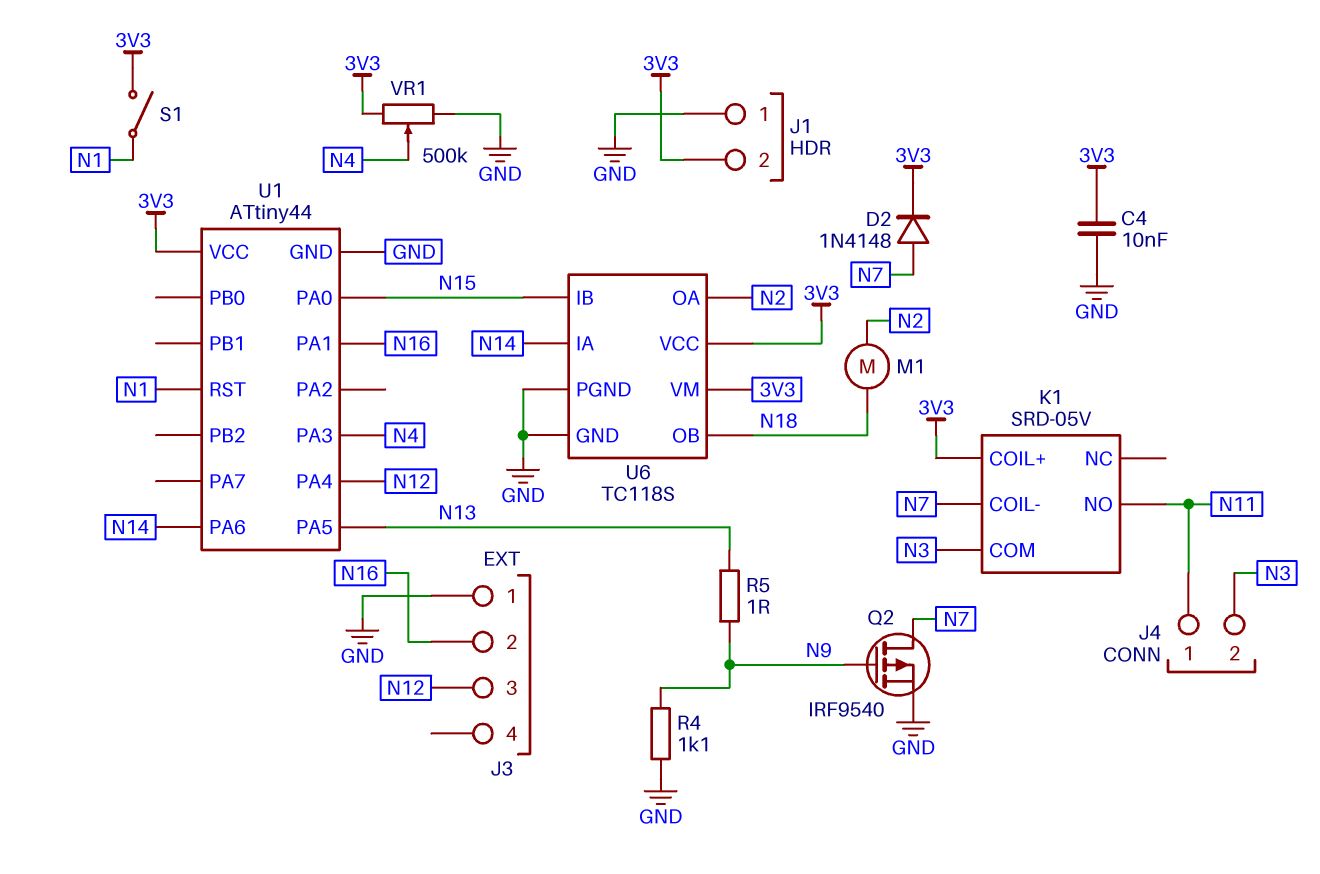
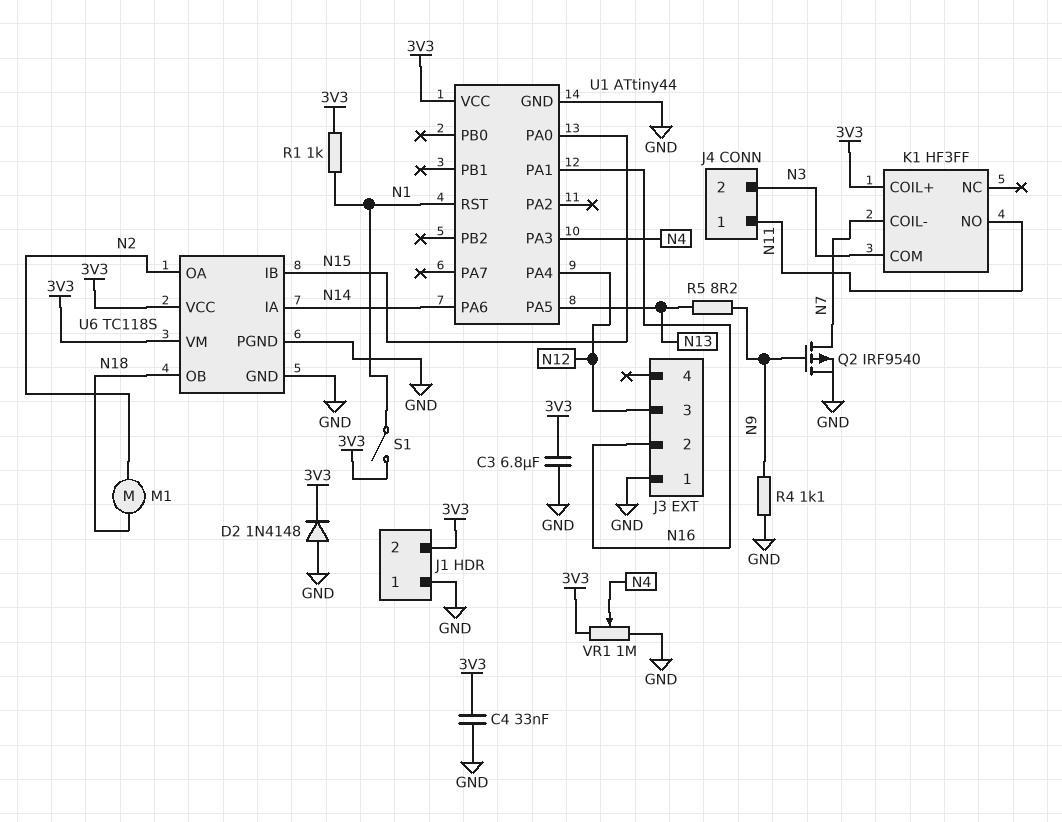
C3: none -> 6.8uF (3V3, GND)
C4: 10nF (3V3, GND) -> 33nF (3V3, GND)
D2: diode 1N4148 (A N7, K 3V3) -> diode 1N4148 (A GND, K 3V3)
K1: SRD-05V -> HF3FF
R1: none -> 1k (3V3, N1)
R5: 1 (N9, N13) -> 8.2 (N9, N13)
VR1: 500k (3V3, GND, wiper N4) -> 1M (3V3, GND, wiper N4)

